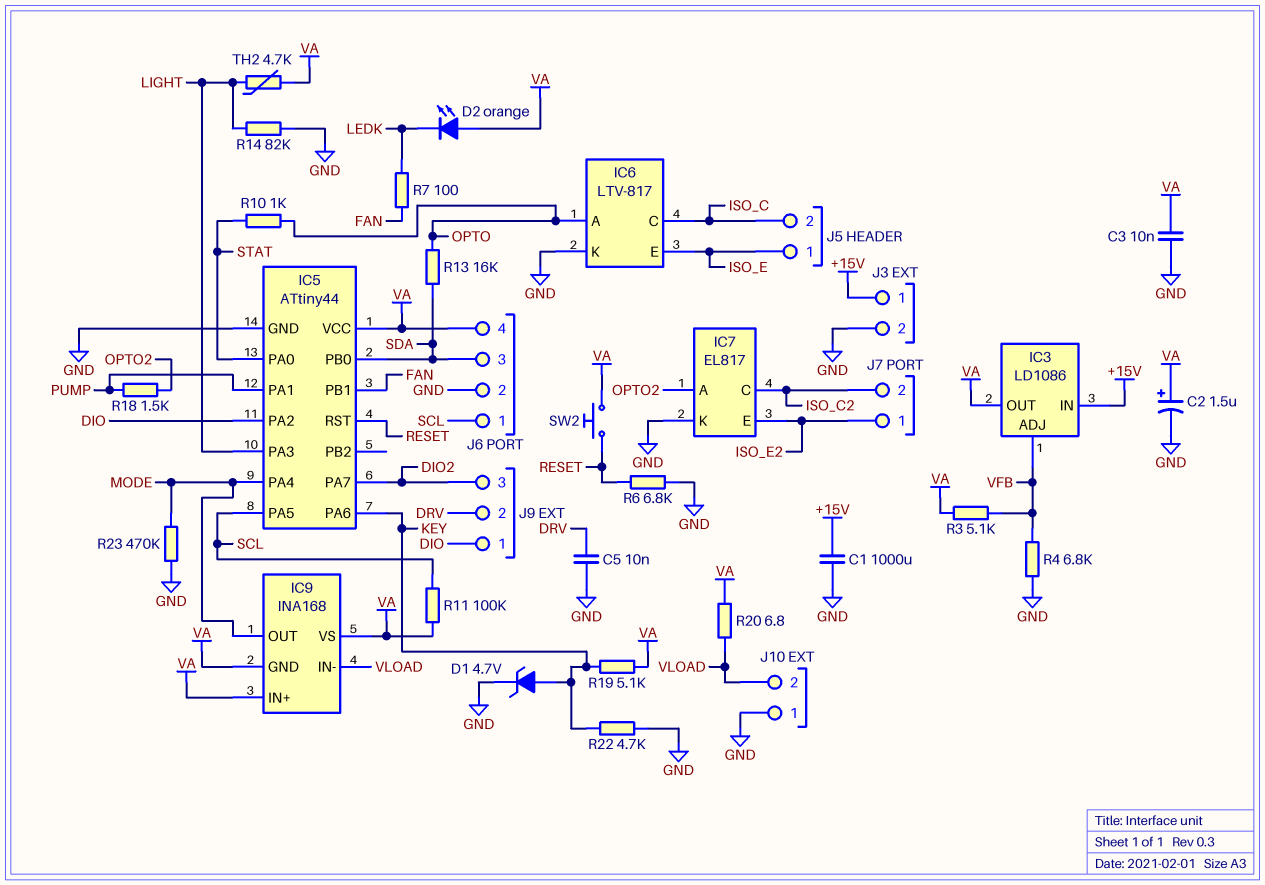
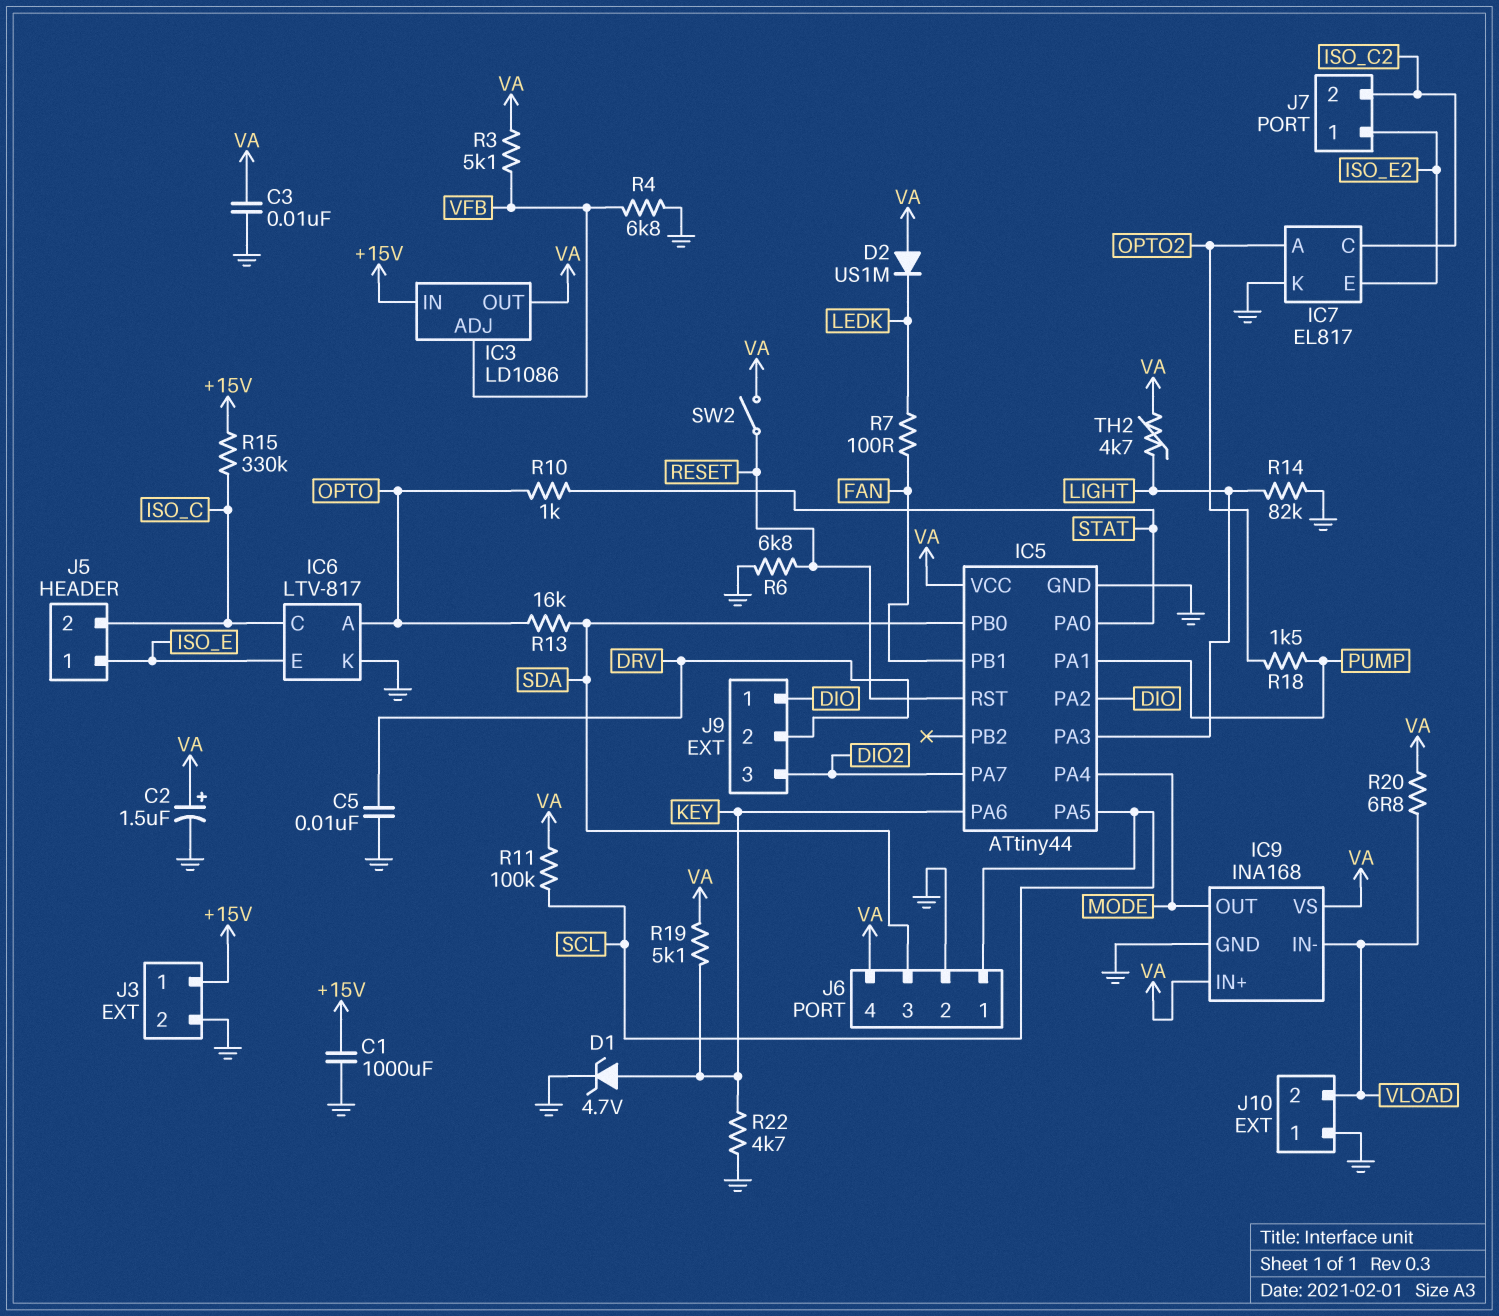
D2: LED orange (A VA, K LEDK) -> diode US1M (A VA, K LEDK)
IC9 pin GND: VA -> GND
R15: none -> 330k (+15V, ISO_C)
R23: 470k (GND, MODE) -> none
SW2: button (RESET, VA) -> switch (RESET, VA)

